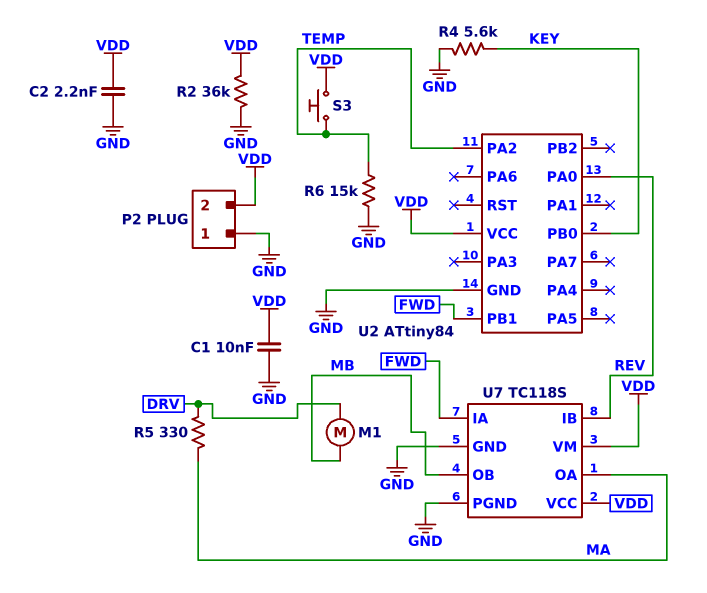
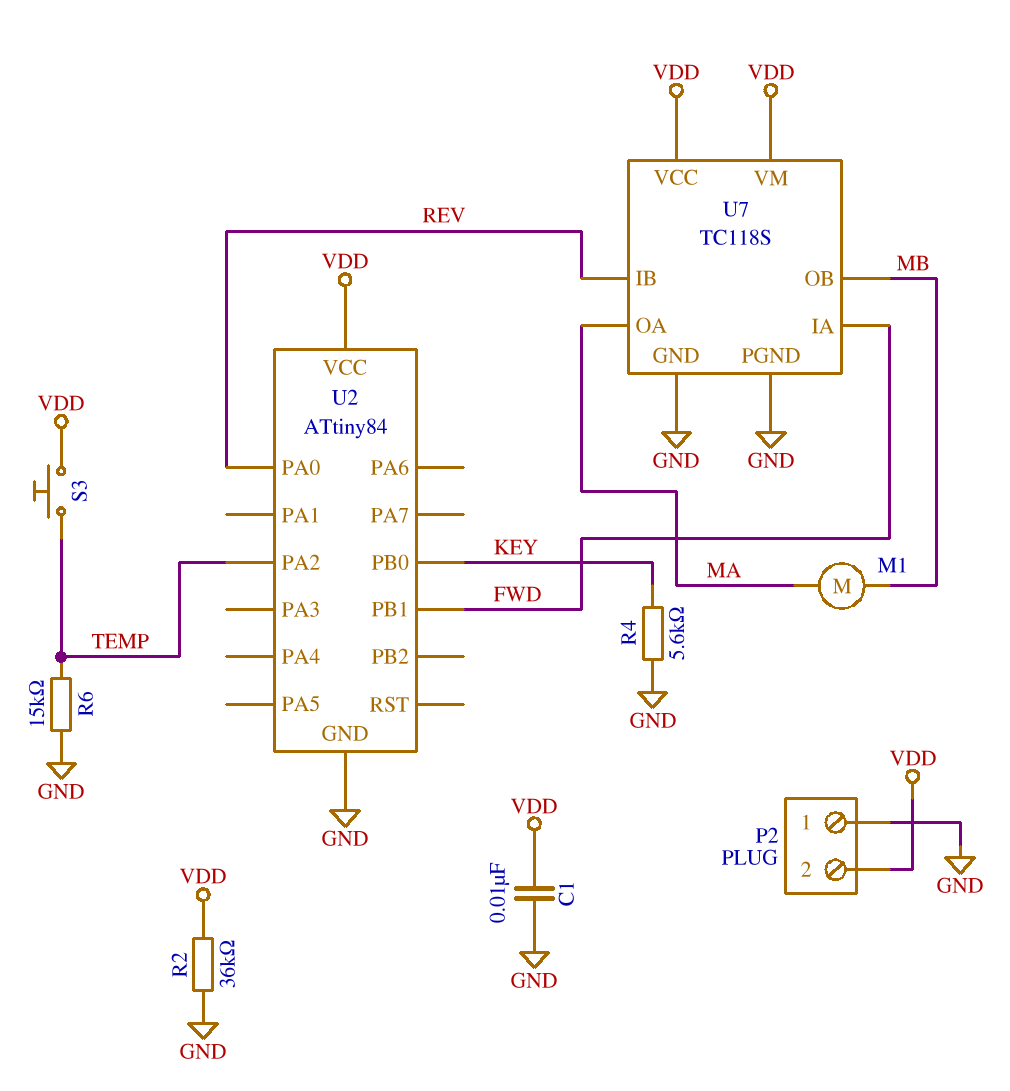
C2: 2.2nF (GND, VDD) -> none
M1: motor (DRV, MB) -> motor (MA, MB)
R5: 330 (DRV, MA) -> none

